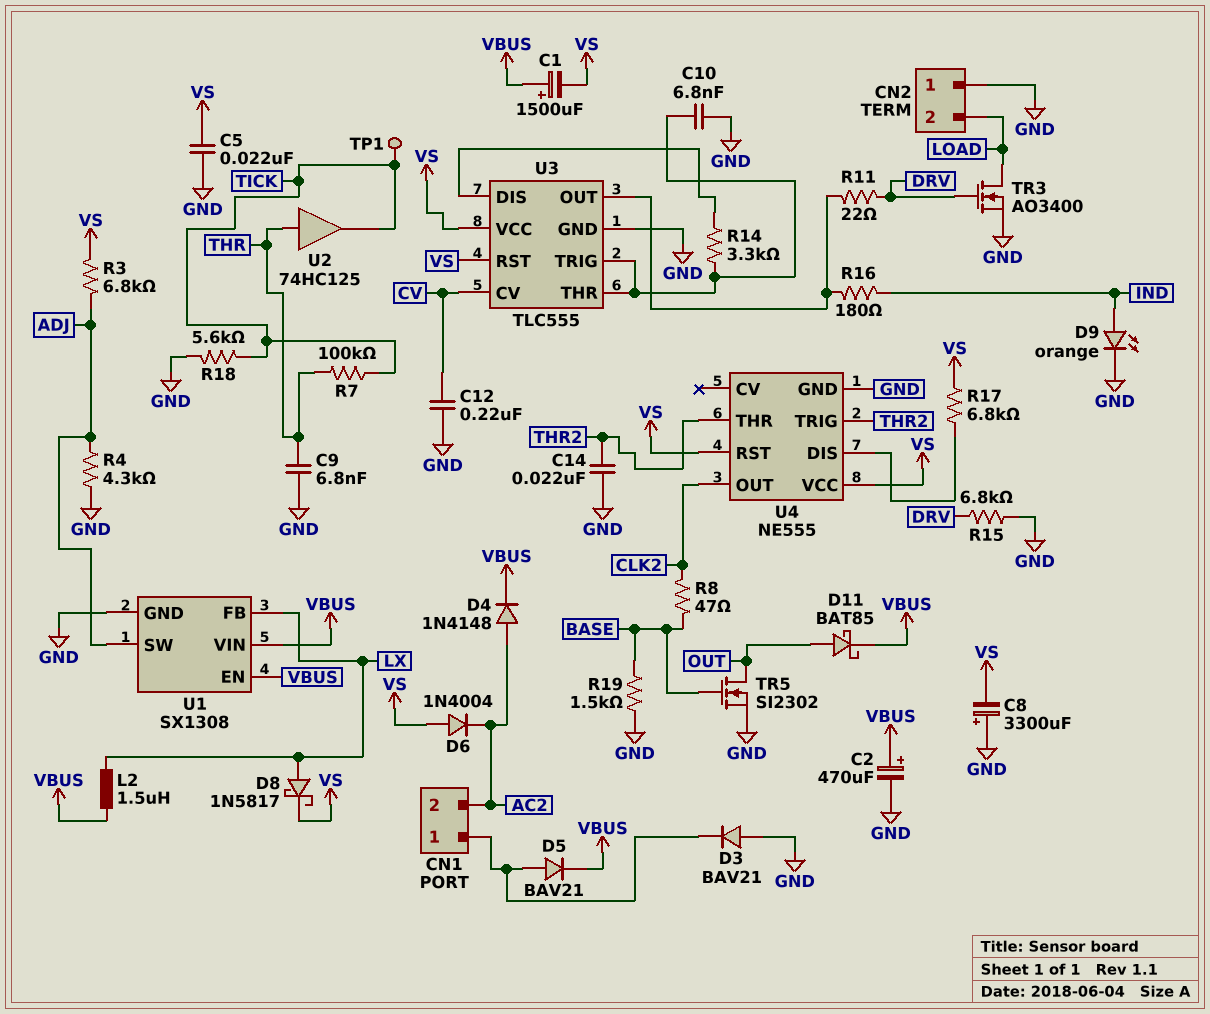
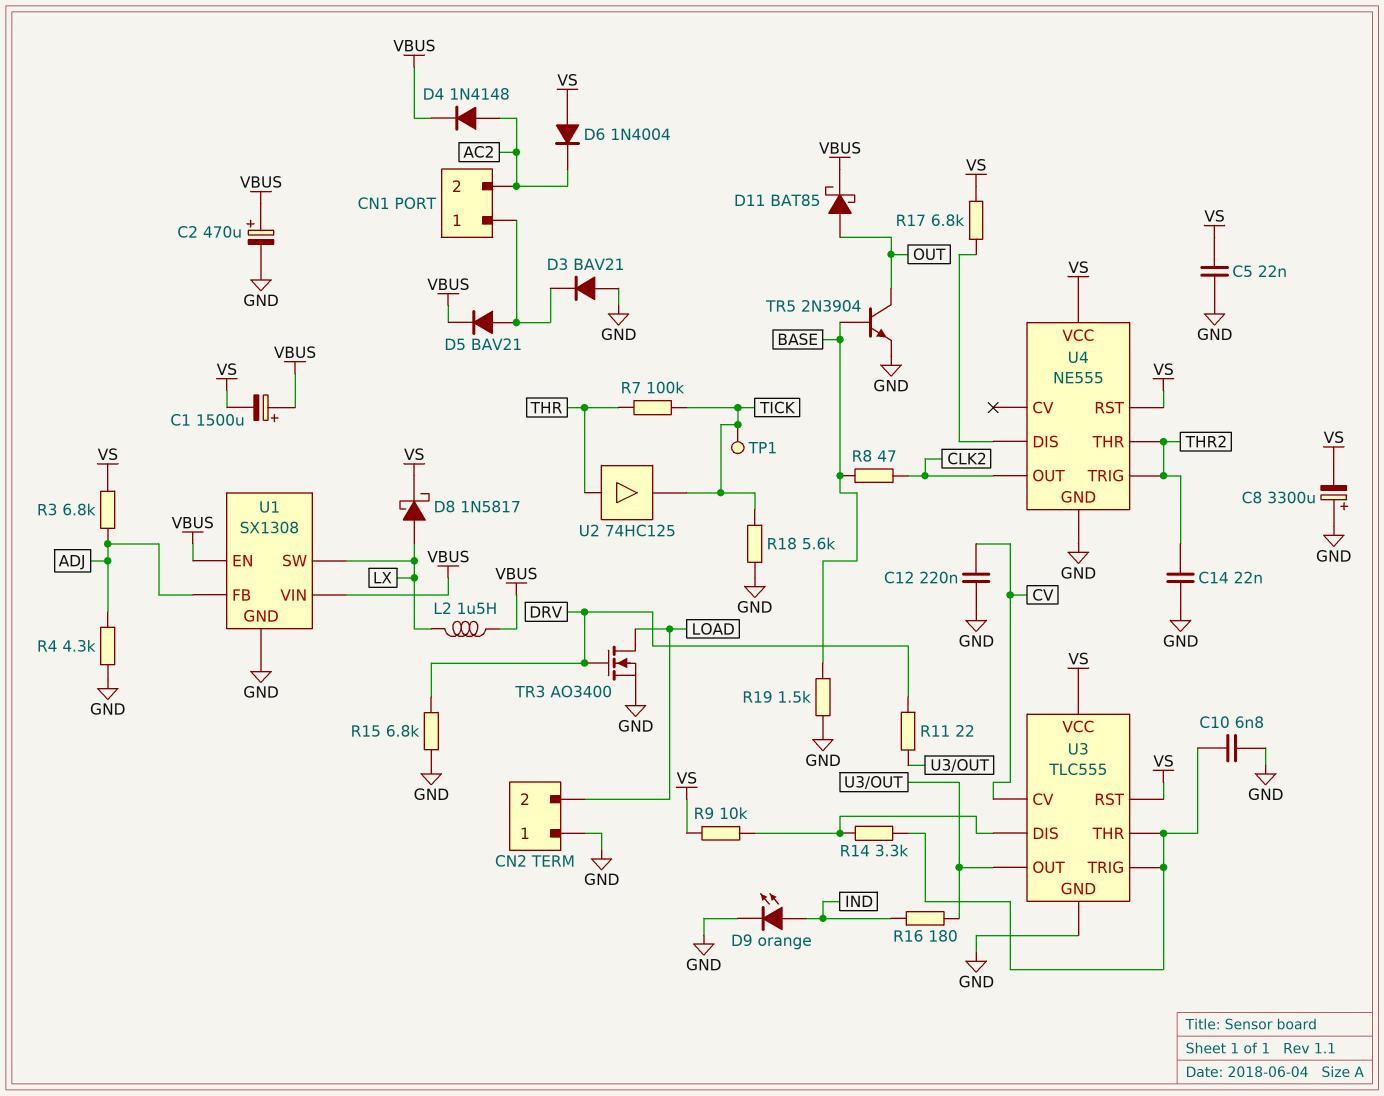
C9: 6.8nF (GND, THR) -> none
R9: none -> 10k (U3/DIS, VS)
TR5: NMOS SI2302 (G BASE, D OUT, S GND) -> NPN 2N3904 (B BASE, C OUT, E GND)
U1 pin FB: LX -> ADJ
U1 pin SW: ADJ -> LX

